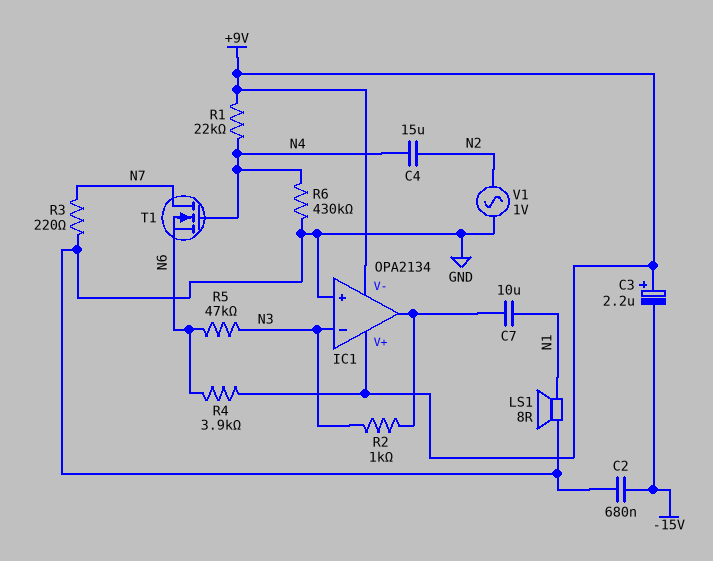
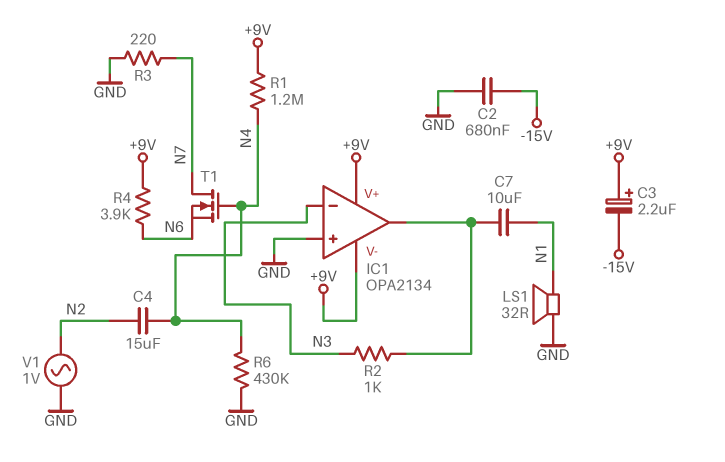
LS1: speaker 8R (GND, N1) -> speaker 32R (GND, N1)
R1: 22k (+9V, N4) -> 1.2M (+9V, N4)
R5: 47k (N3, N6) -> none

